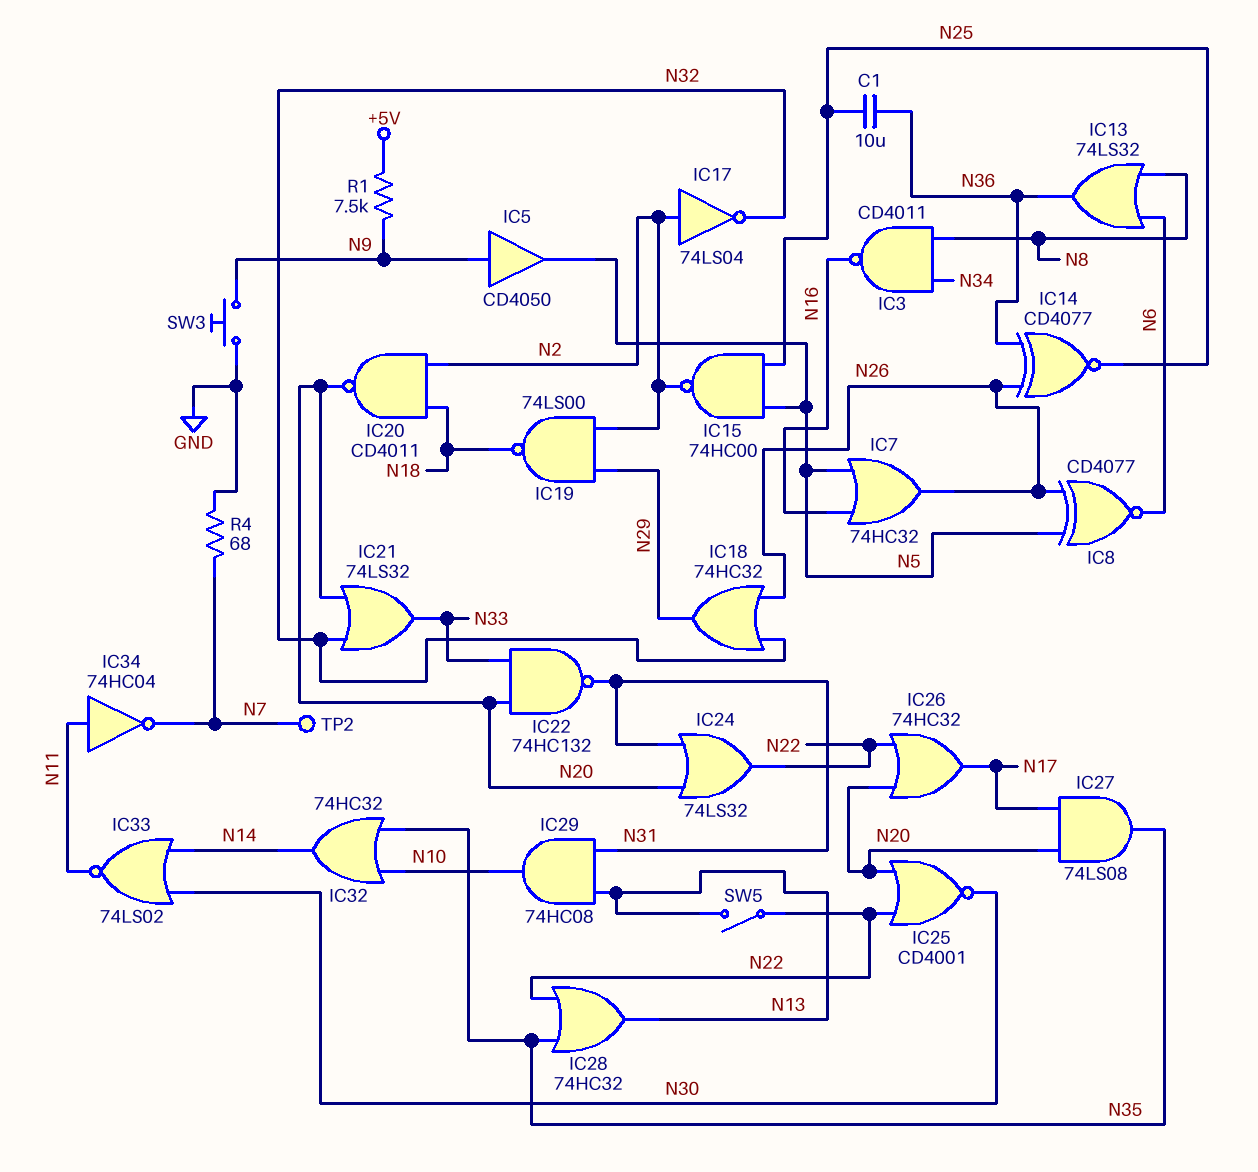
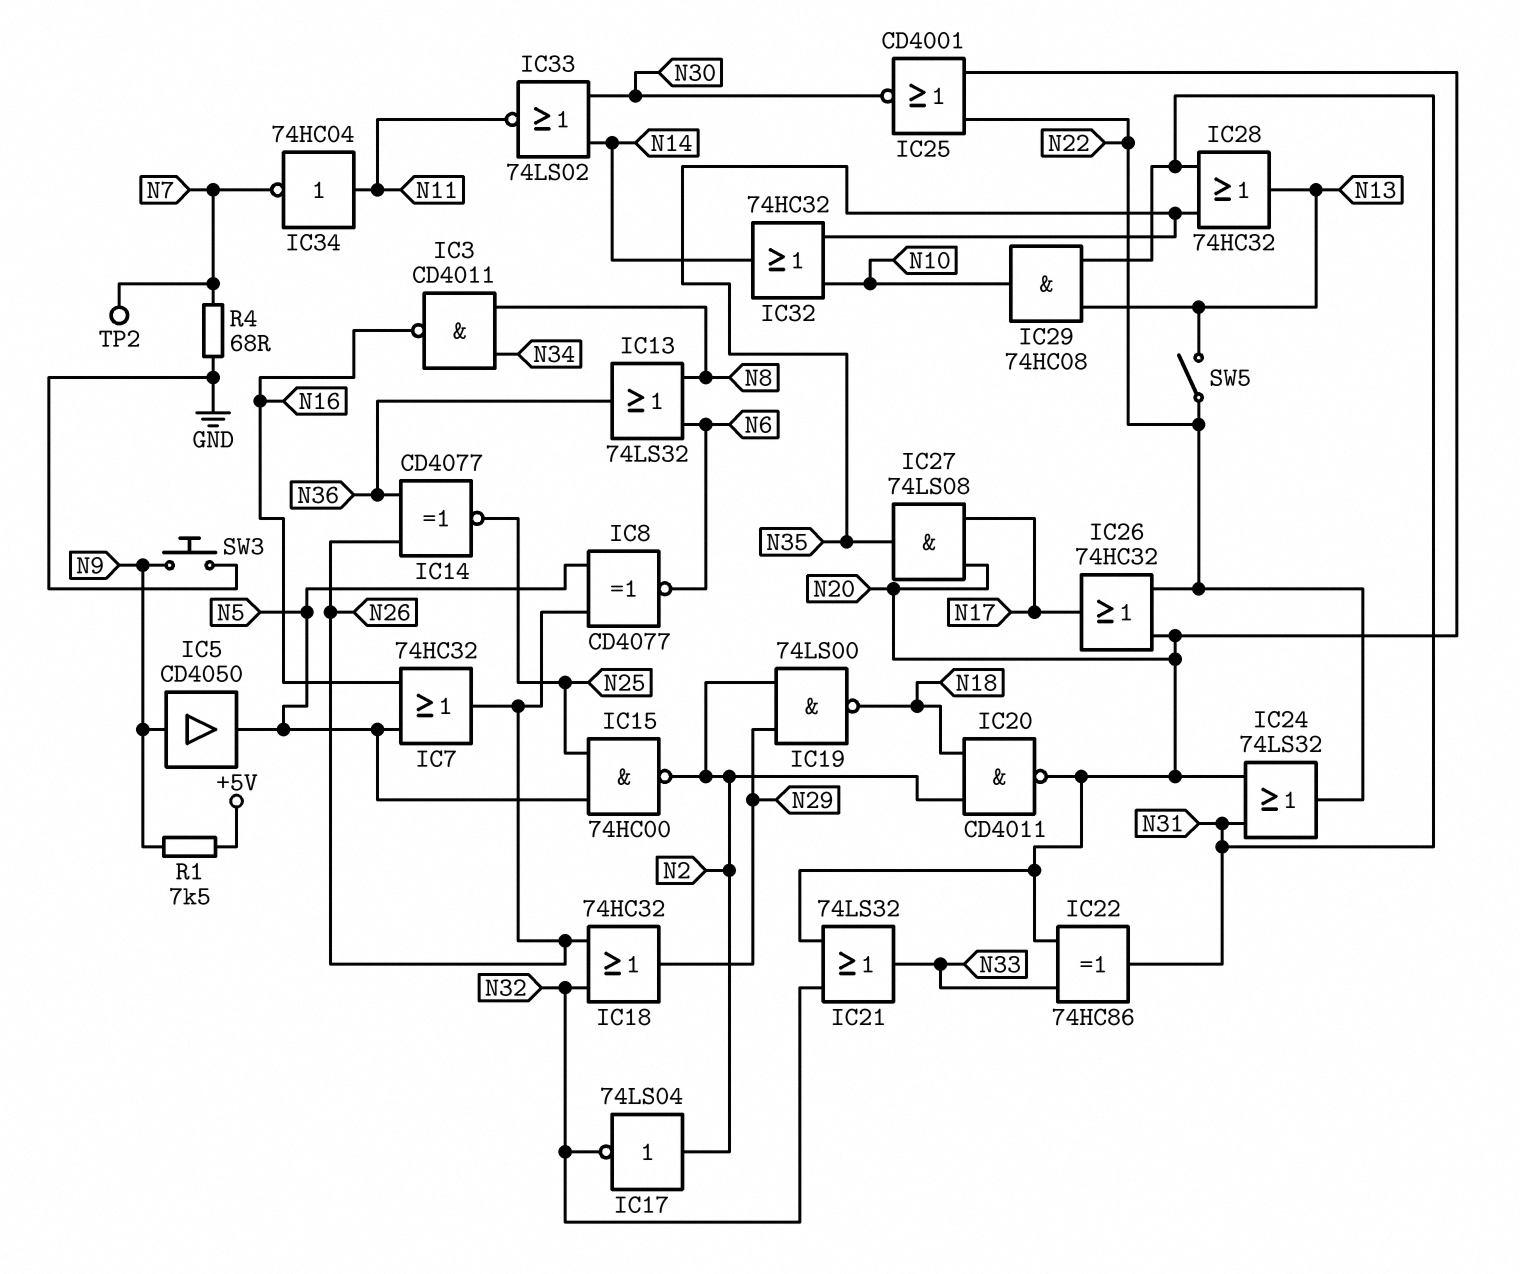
C1: 10uF (N25, N36) -> none
IC22: NAND 74HC132 (in N20, in N33, out N31) -> XOR 74HC86 (in N20, in N33, out N31)
IC28: OR 74HC32 (in N22, in N35, out N13) -> OR 74HC32 (in N31, in N35, out N13)

